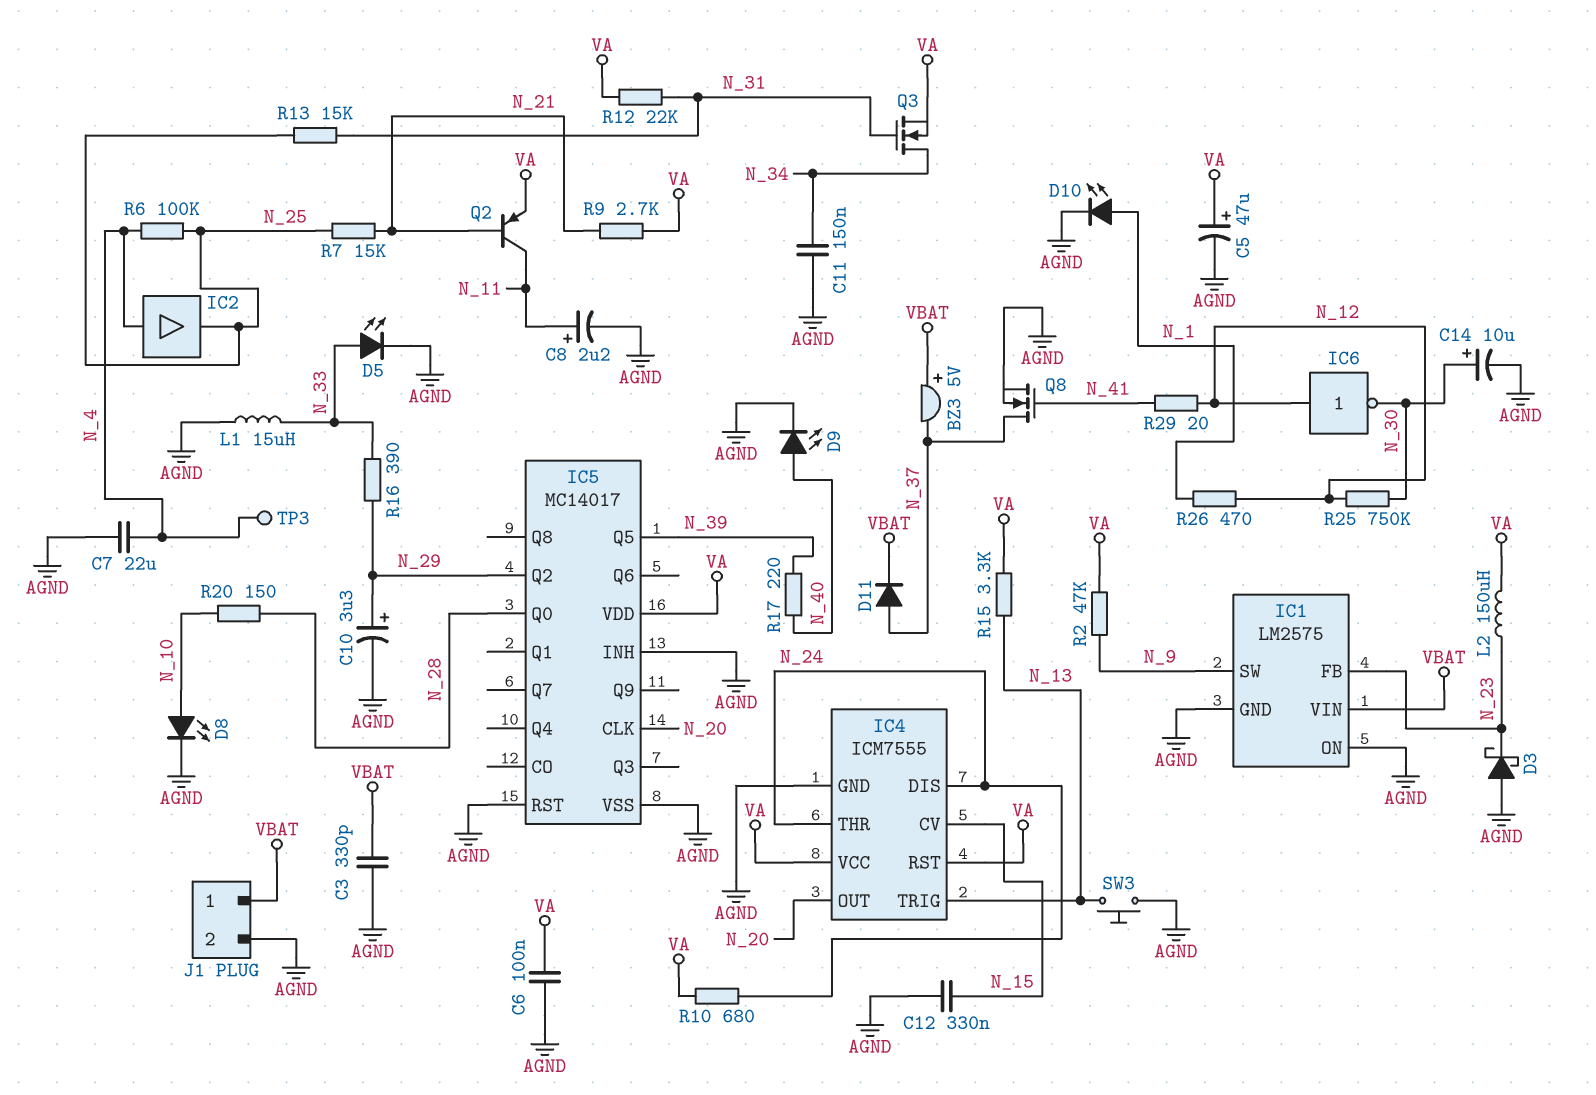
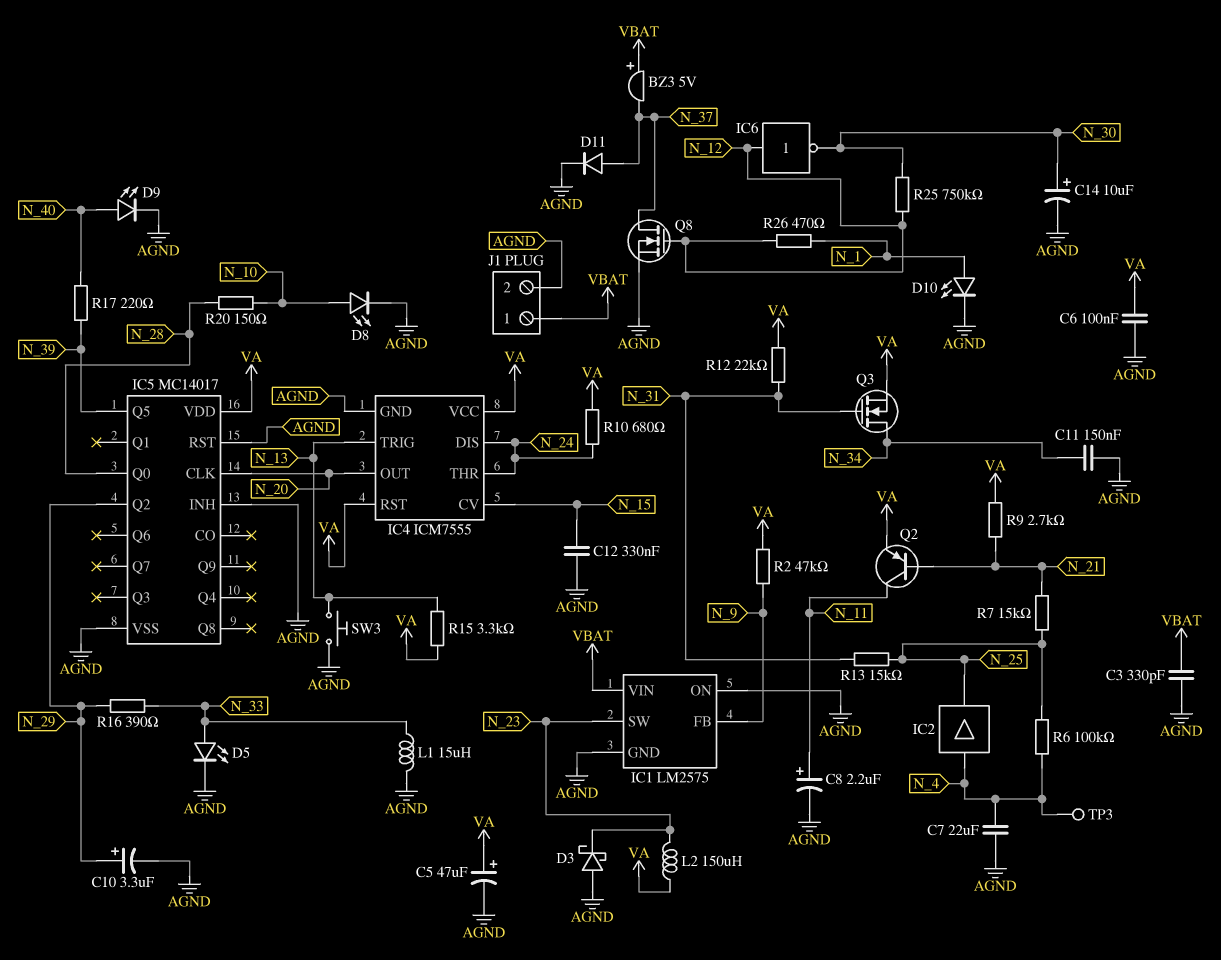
D11: diode (A N_37, K VBAT) -> diode (A N_37, K AGND)
IC1 pin FB: N_23 -> N_9
IC1 pin SW: N_9 -> N_23
Q8: NMOS (G N_41, D N_37, S AGND) -> NMOS (G N_12, D N_37, S AGND)
R29: 20 (N_12, N_41) -> none

